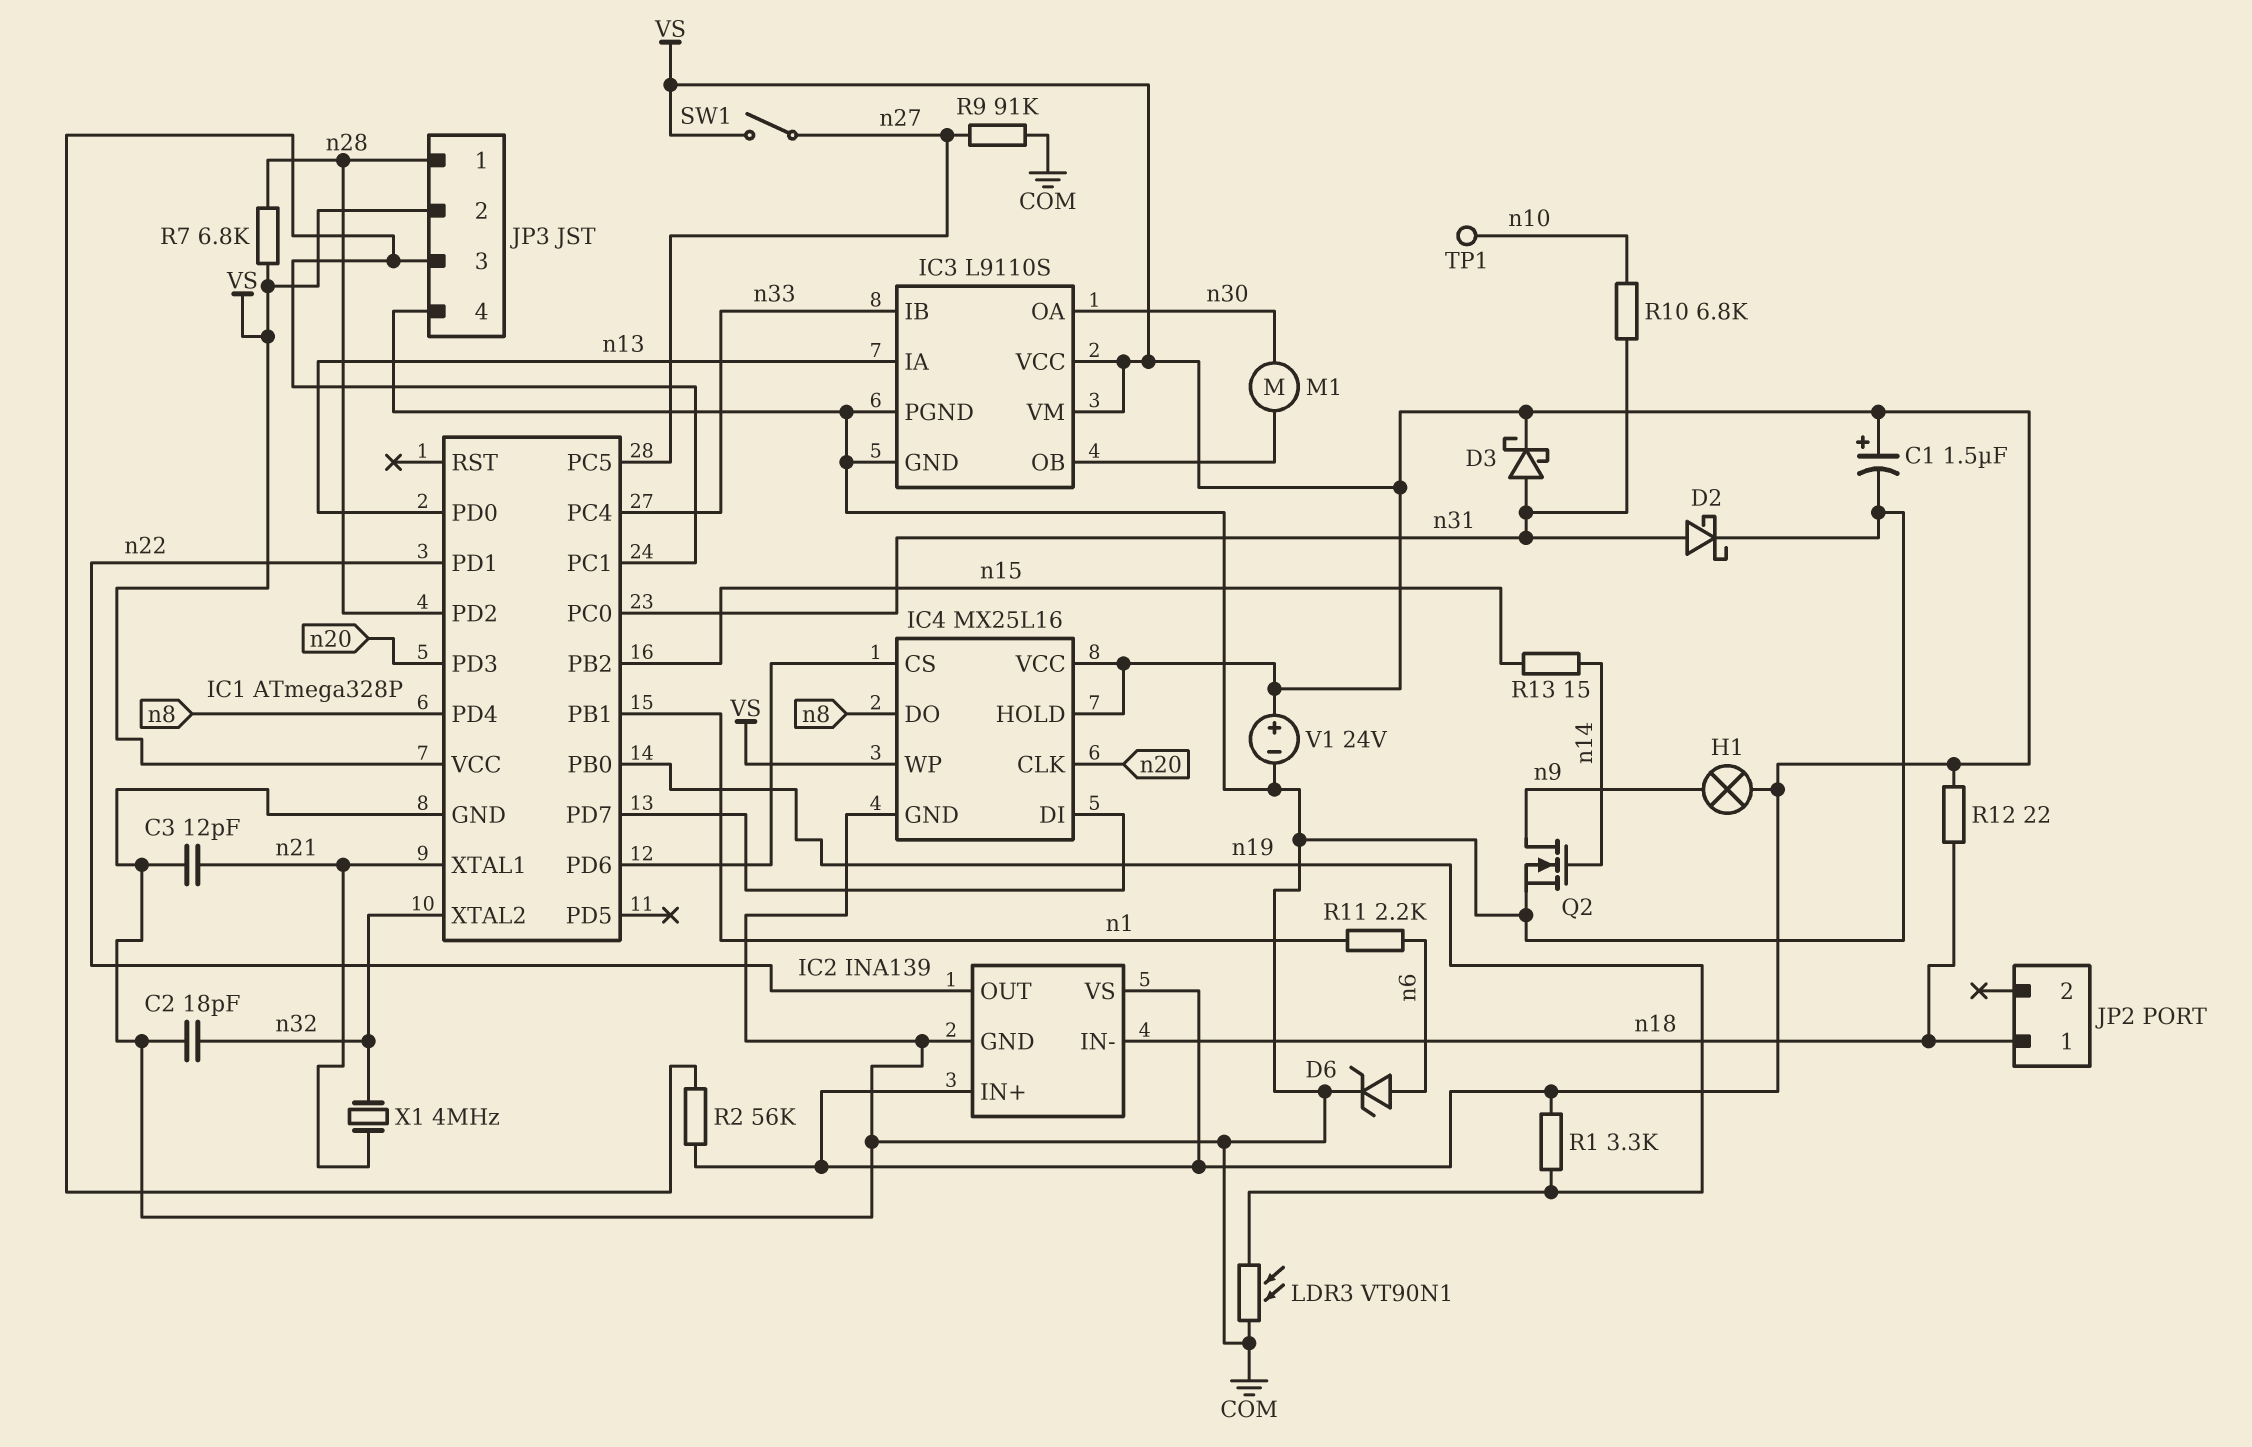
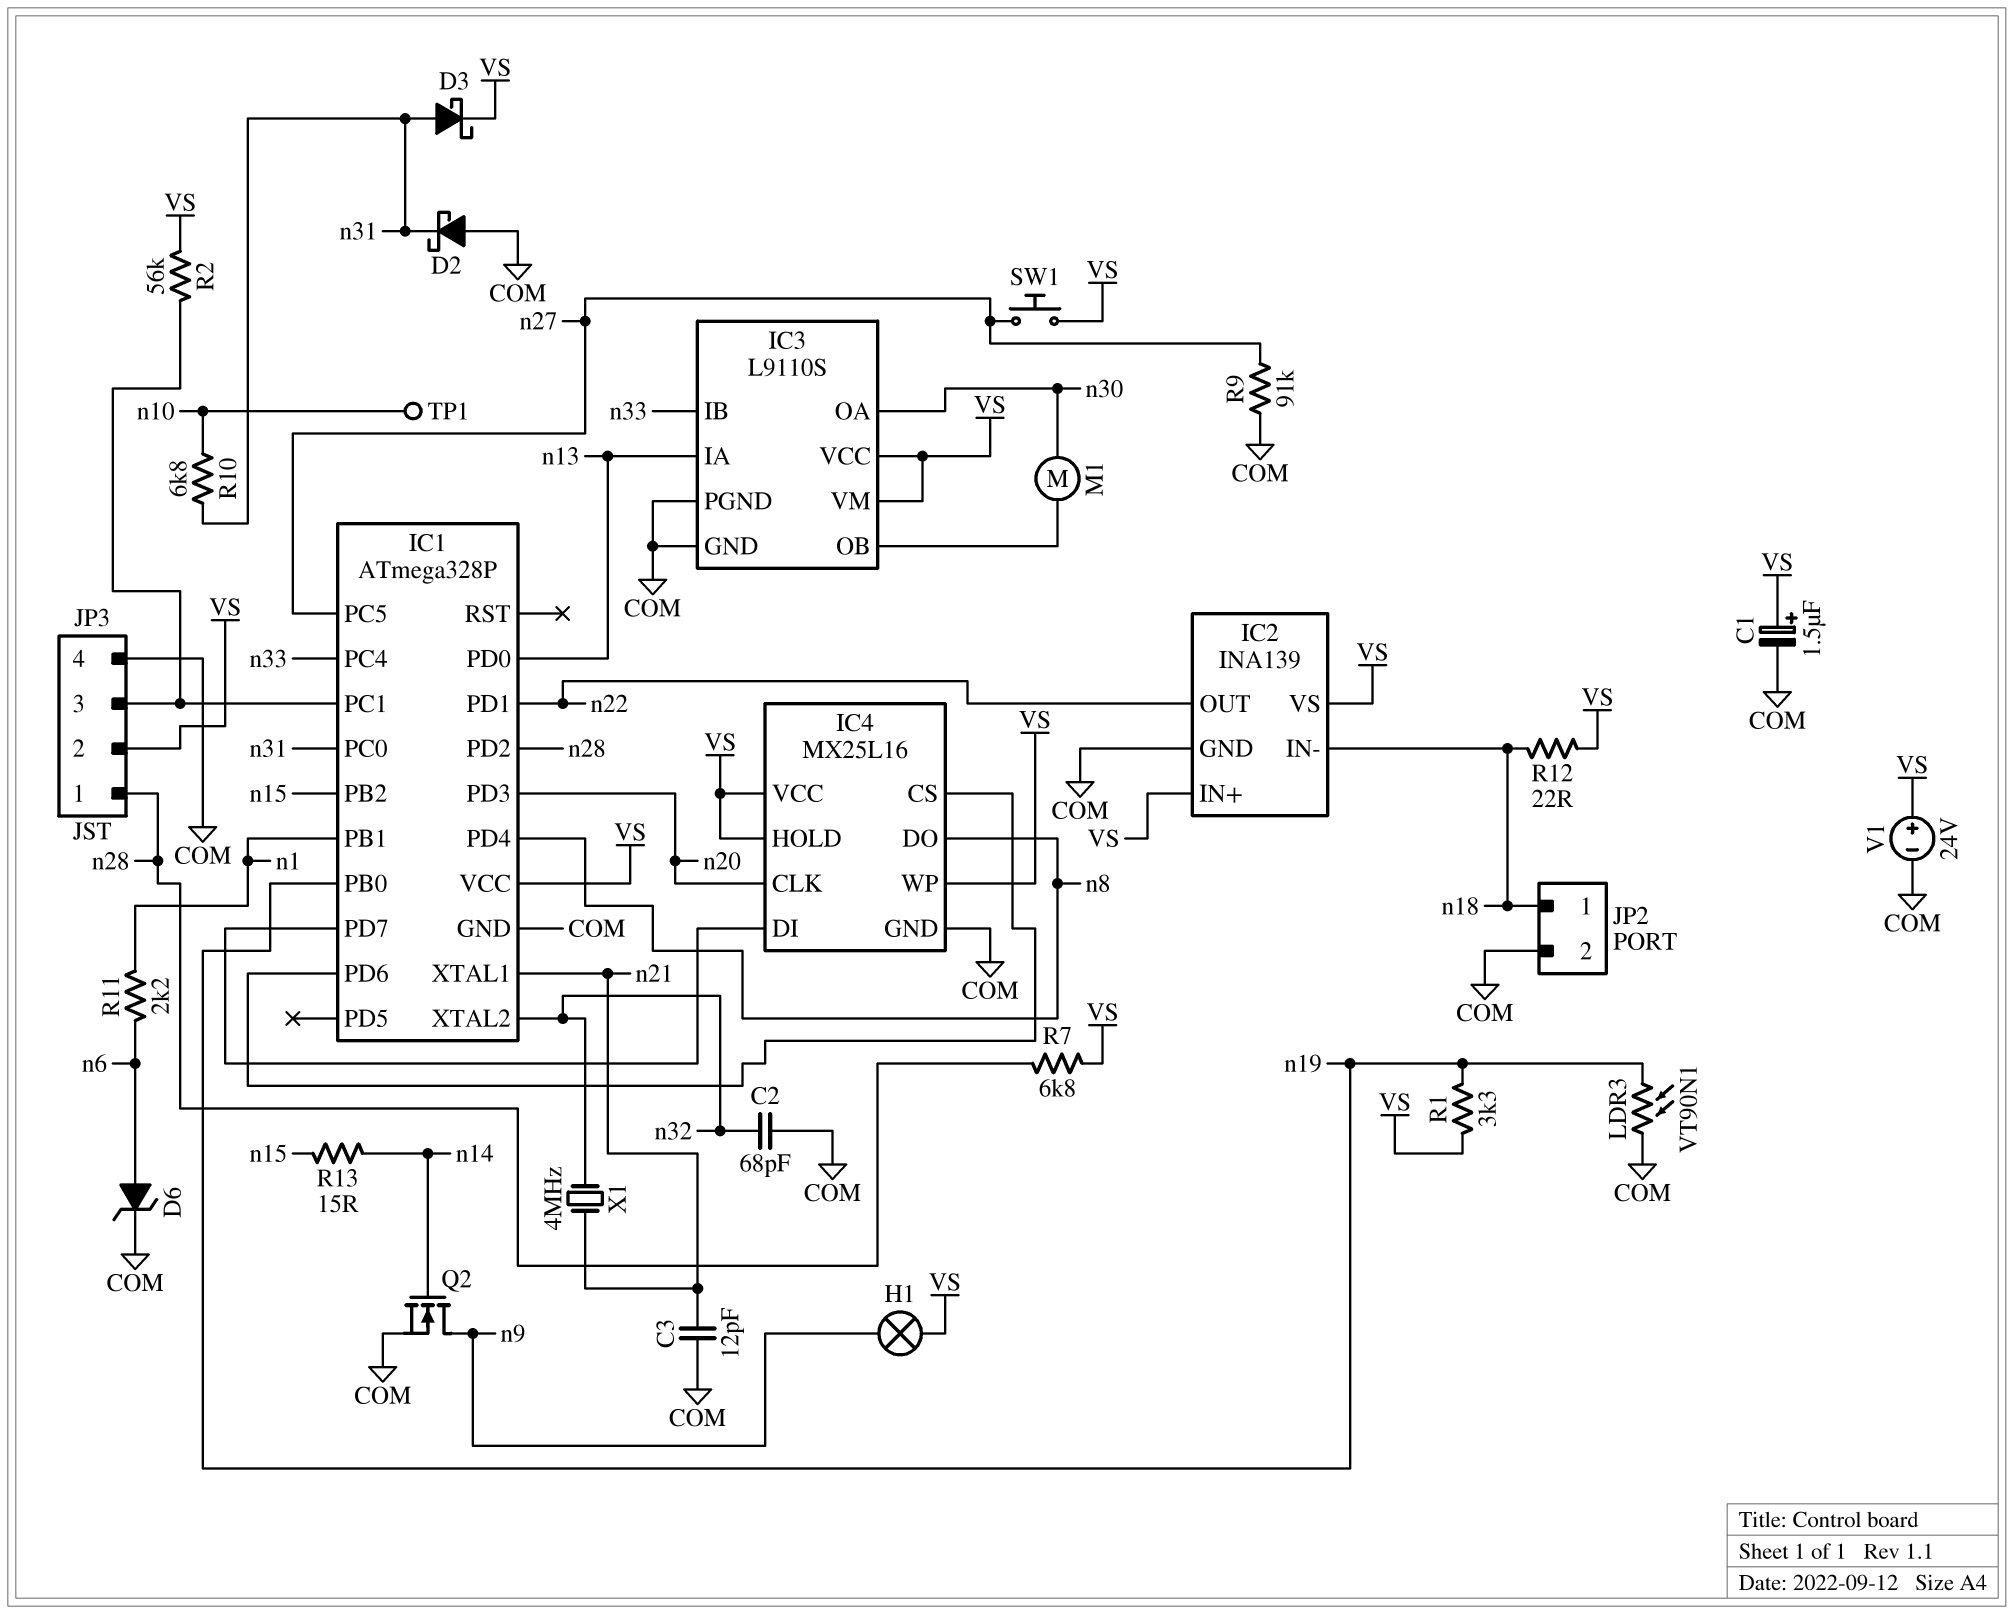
C2: 18pF (COM, n32) -> 68pF (COM, n32)
D2: schottky (A n31, K COM) -> schottky (A COM, K n31)
JP2 pin 2: none -> COM
SW1: switch (VS, n27) -> button (VS, n27)

